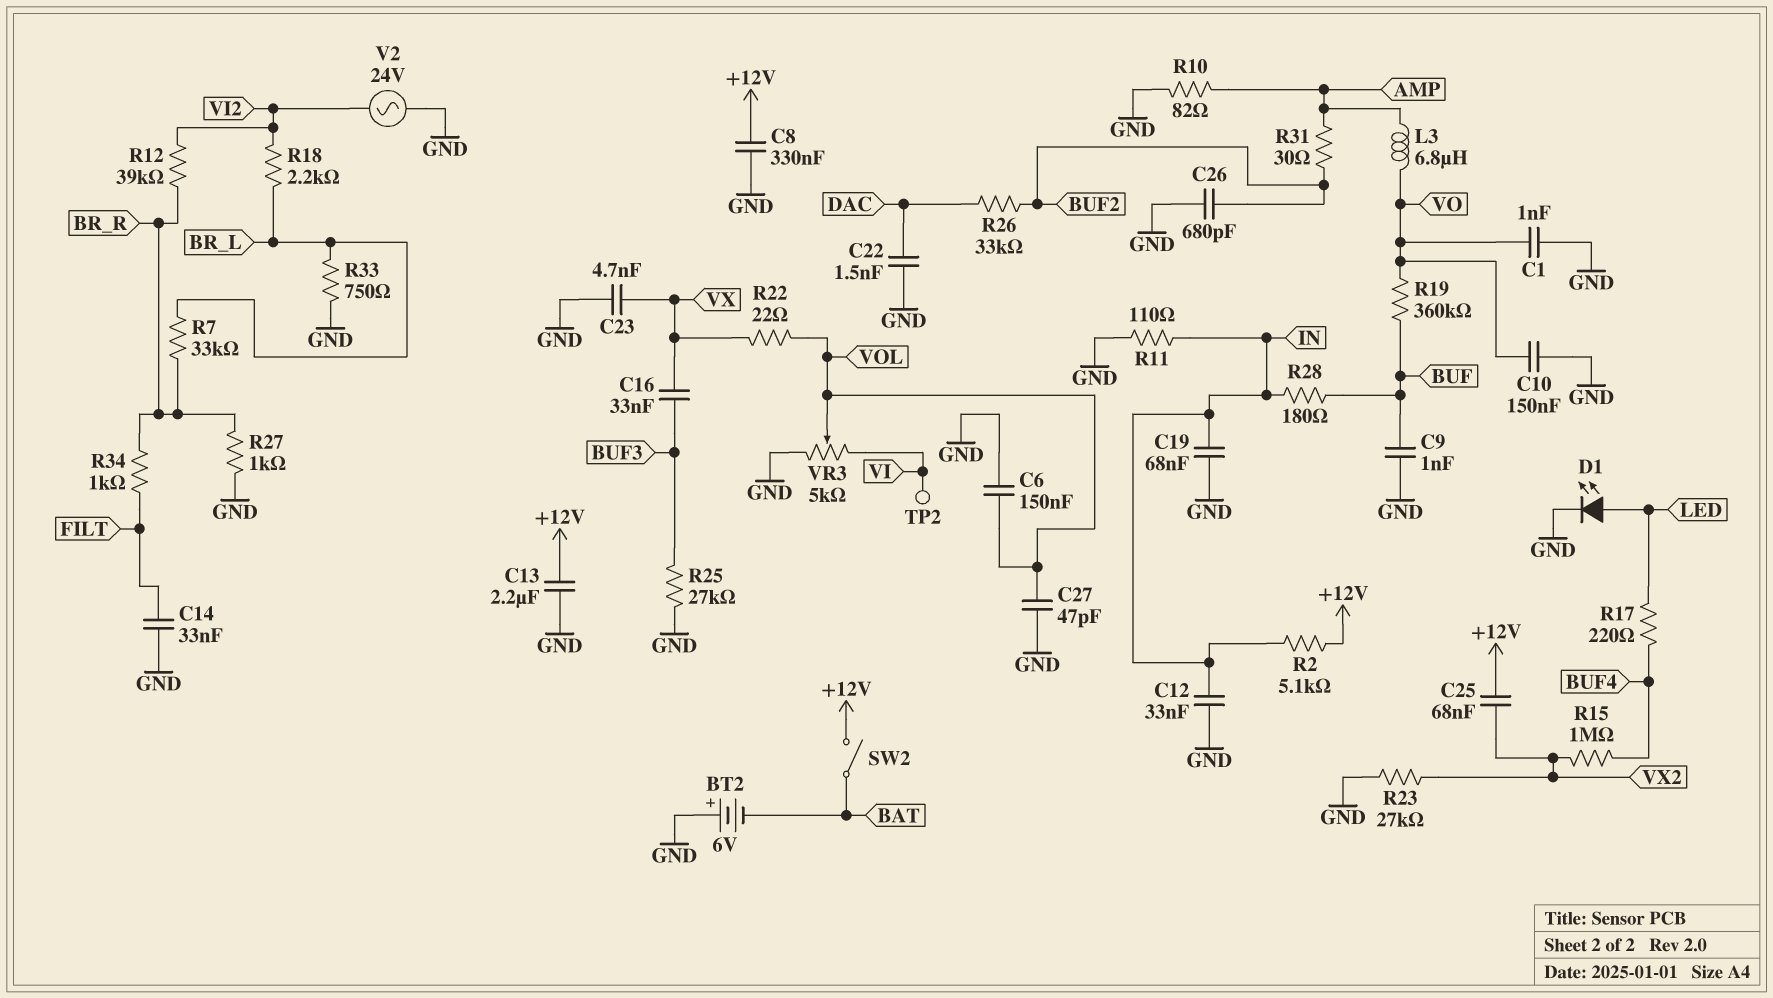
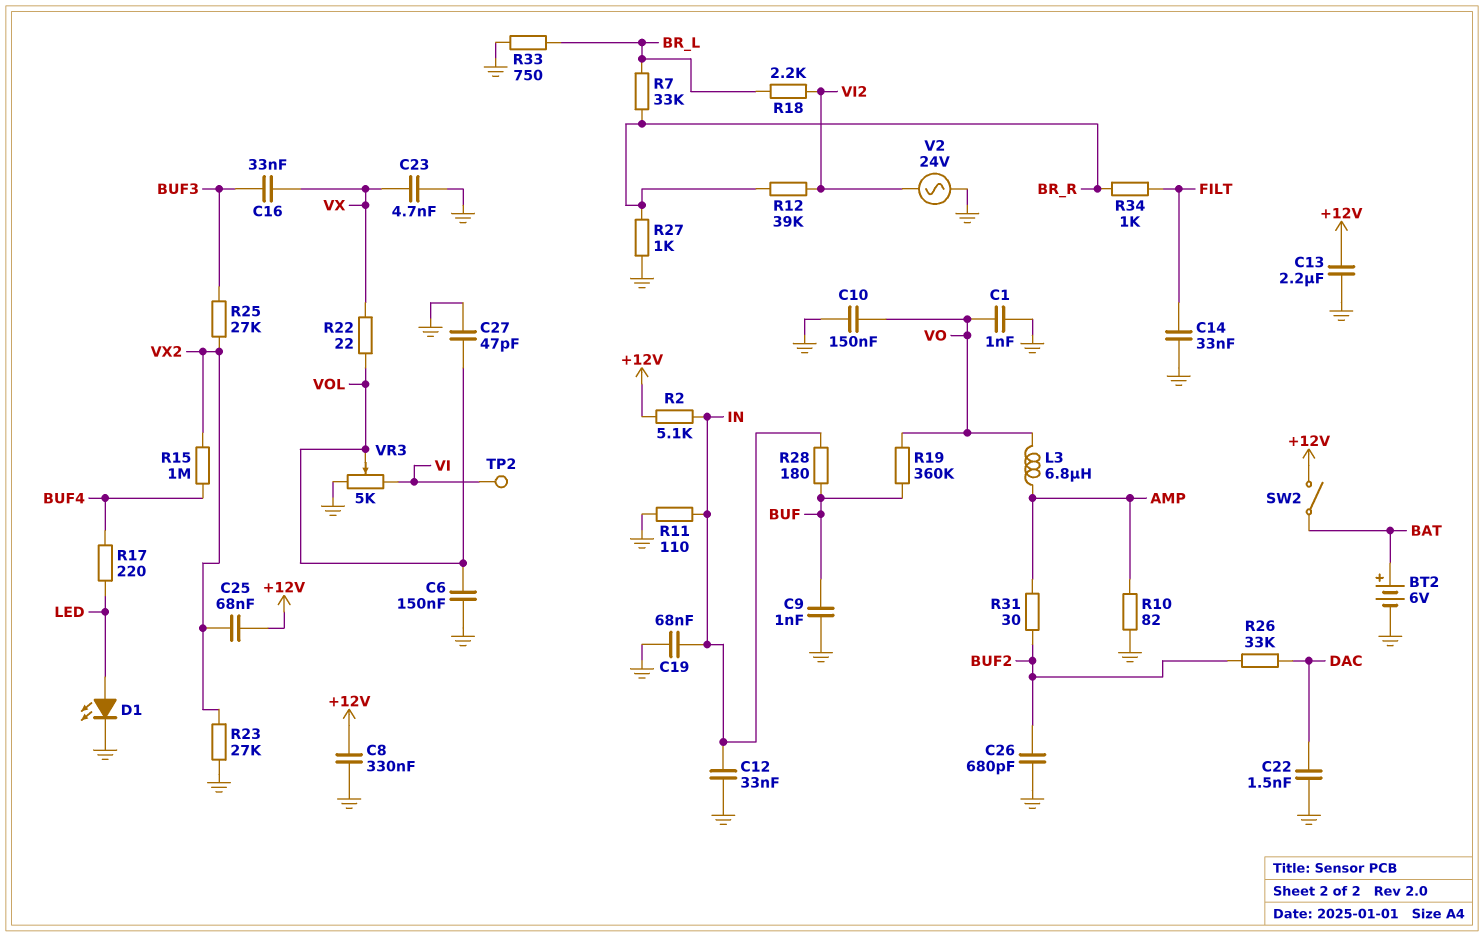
BT2: 6V (plus GND, minus BAT) -> 6V (plus BAT, minus GND)
R25: 27k (BUF3, GND) -> 27k (BUF3, VX2)

